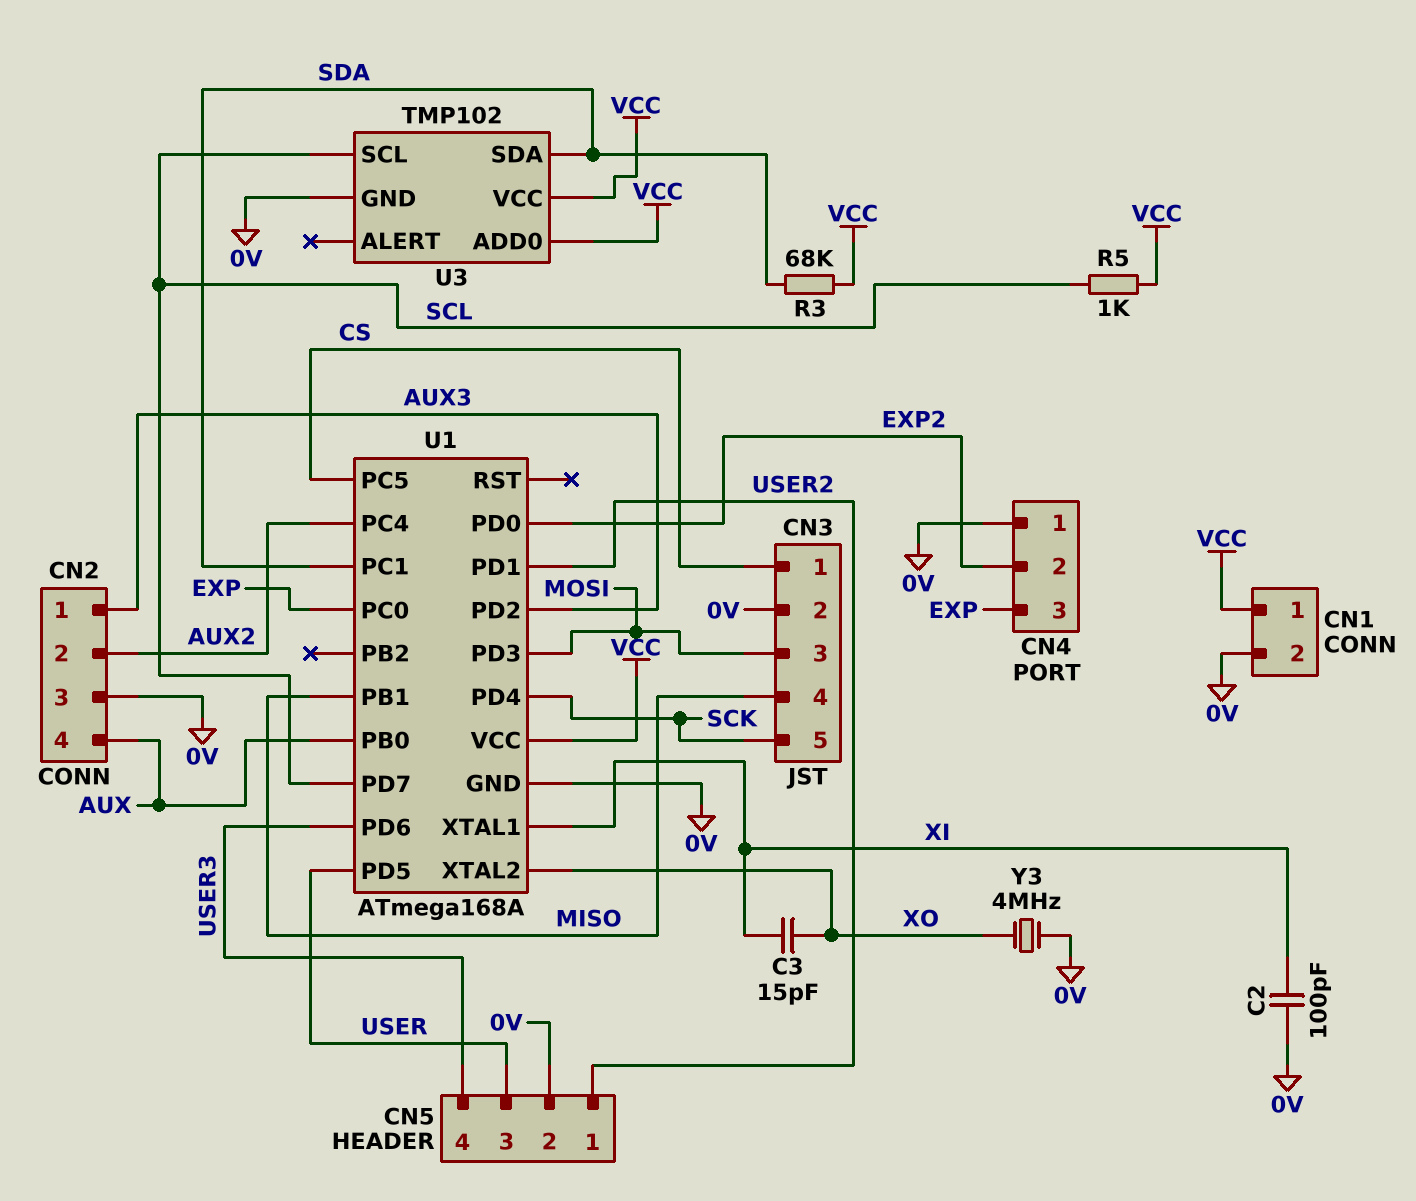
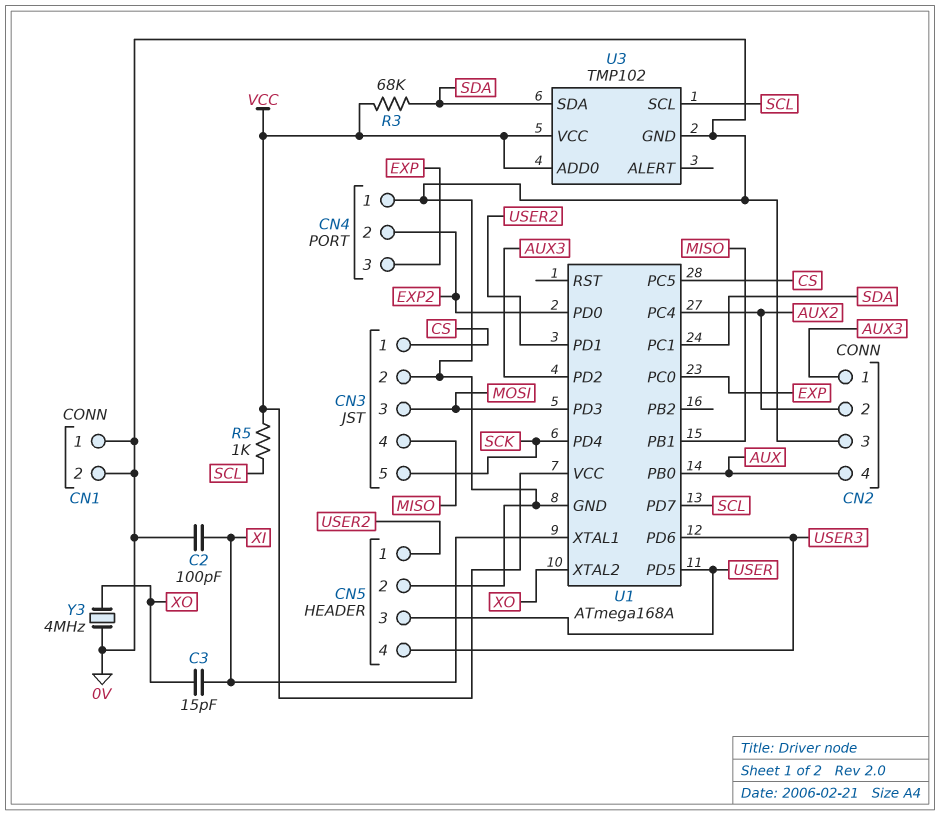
CN1 pin 1: VCC -> 0V

